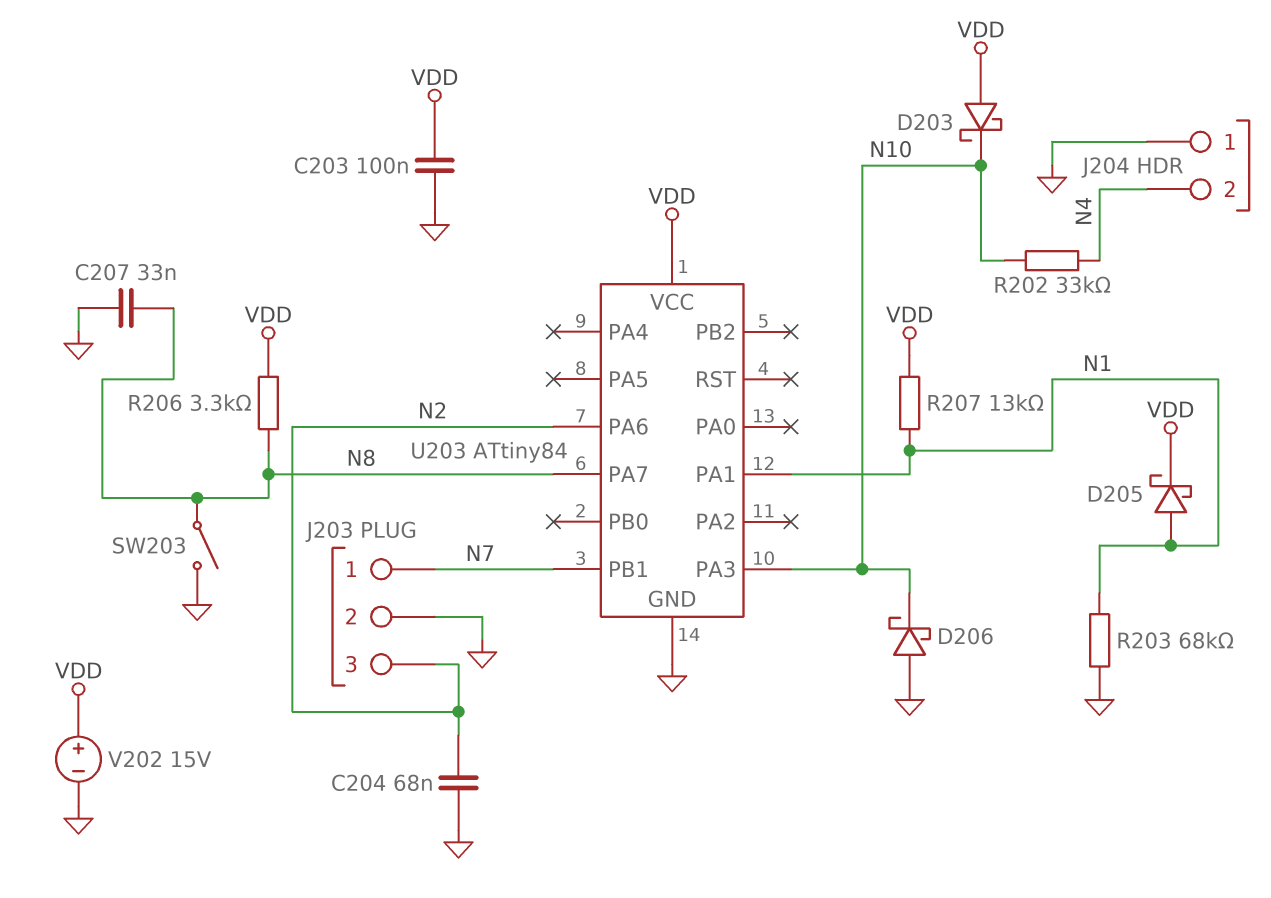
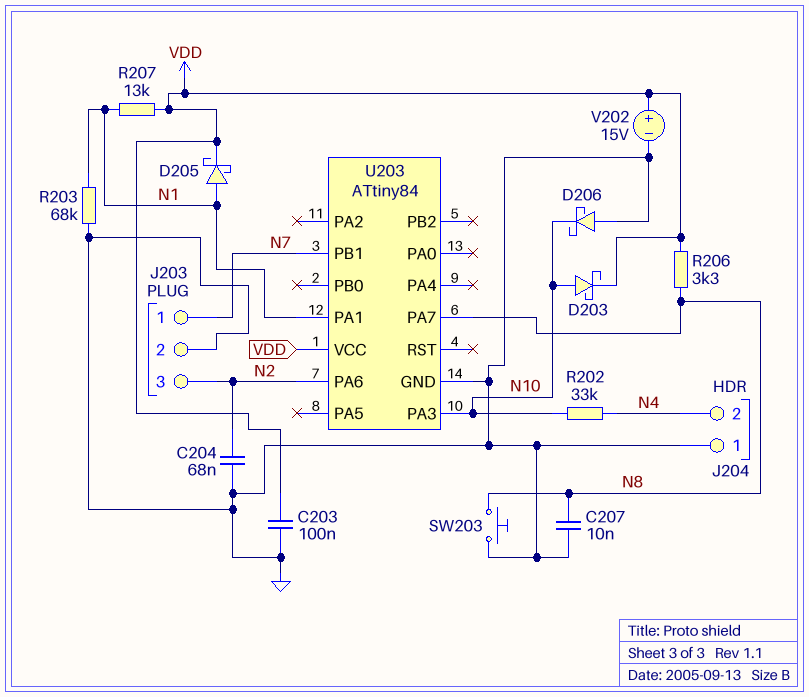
C207: 33nF (GND, N8) -> 10nF (GND, N8)
D203: schottky (A VDD, K N10) -> schottky (A N10, K VDD)
SW203: switch (GND, N8) -> button (GND, N8)

